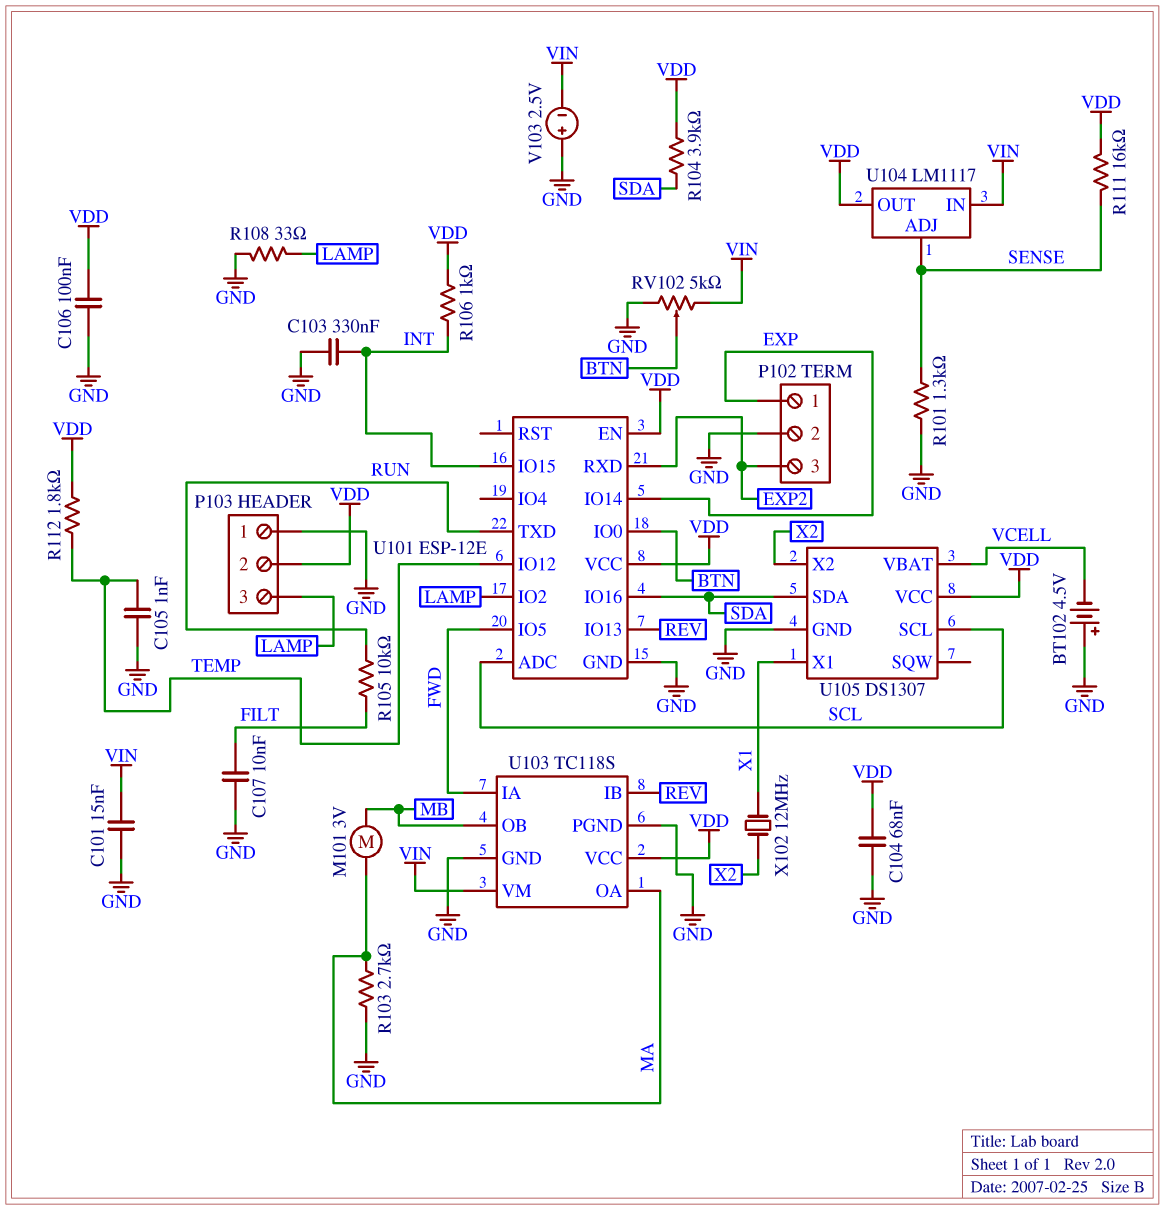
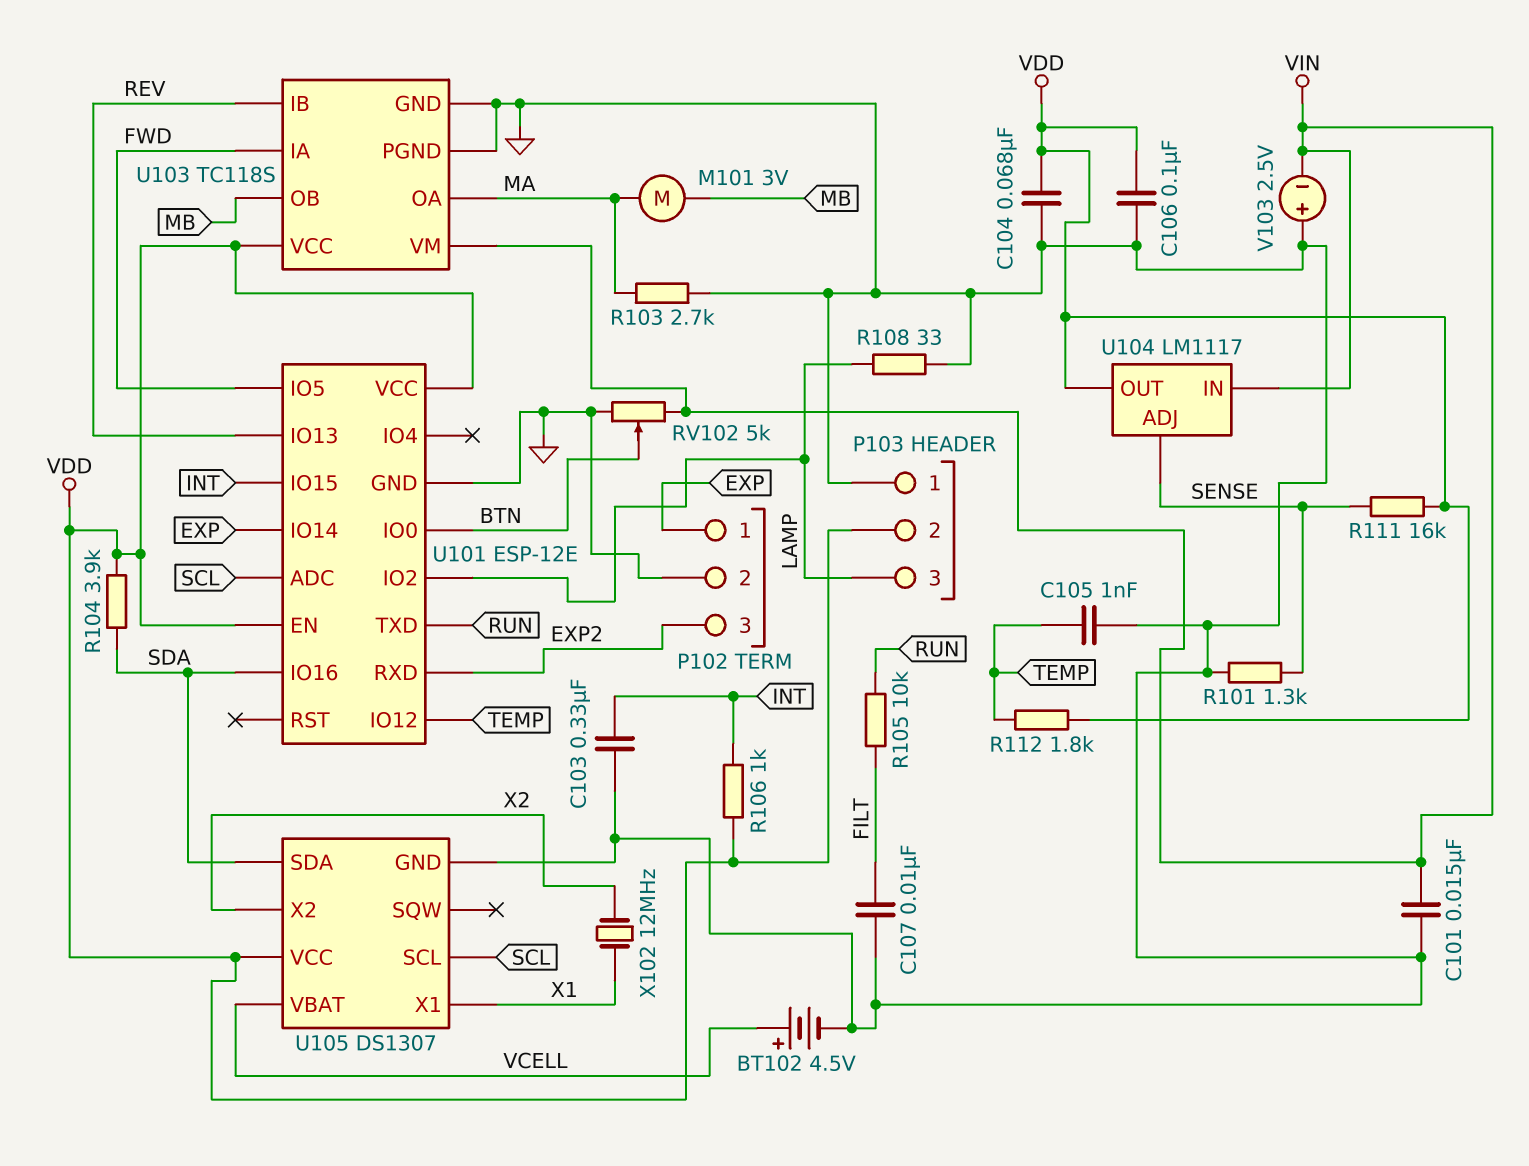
BT102: 4.5V (plus GND, minus VCELL) -> 4.5V (plus VCELL, minus GND)

